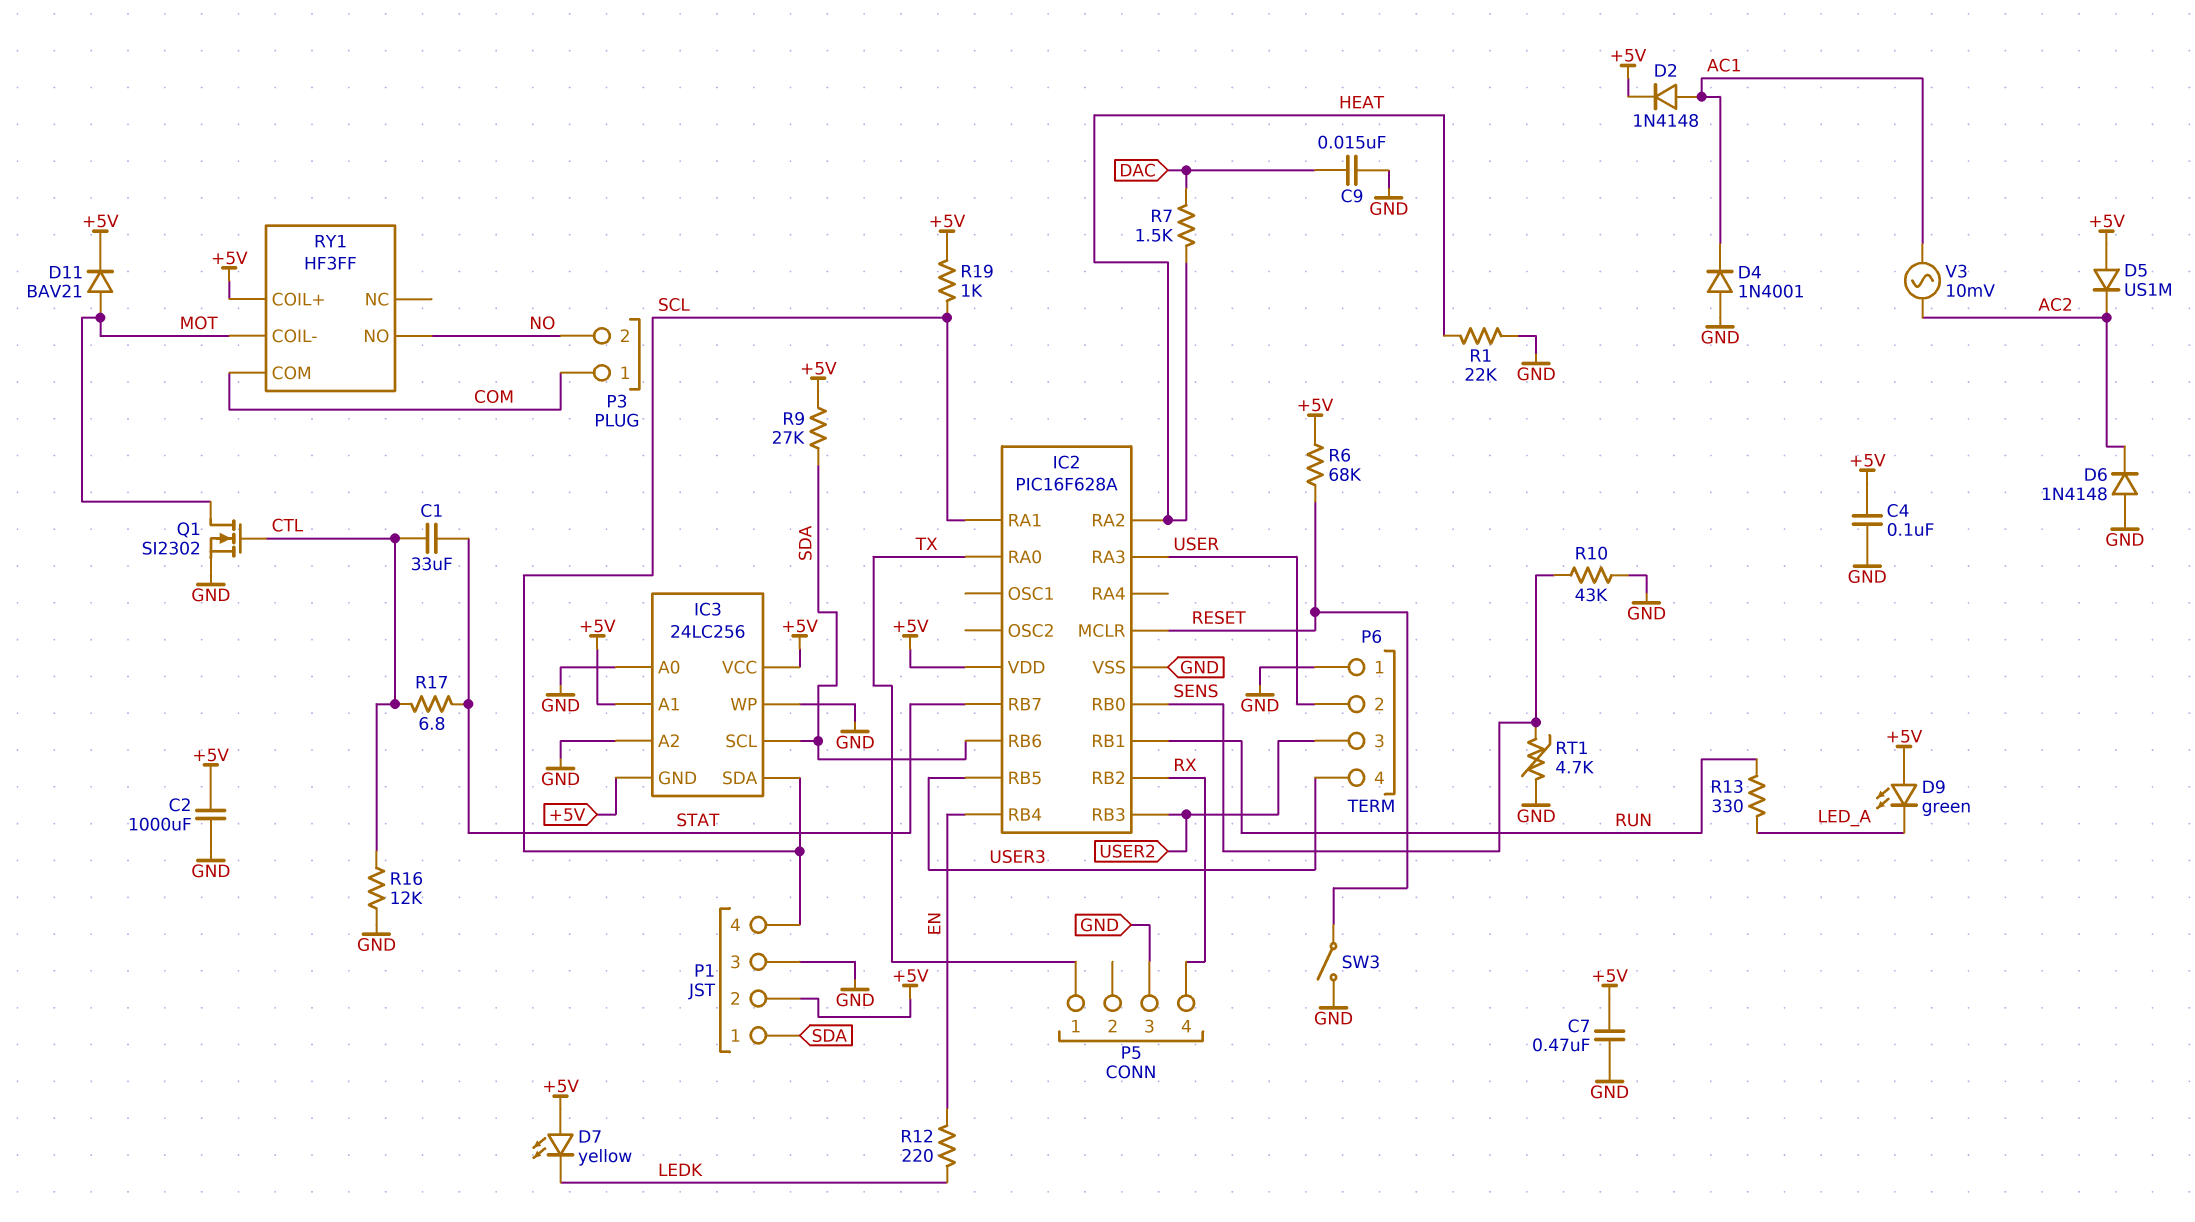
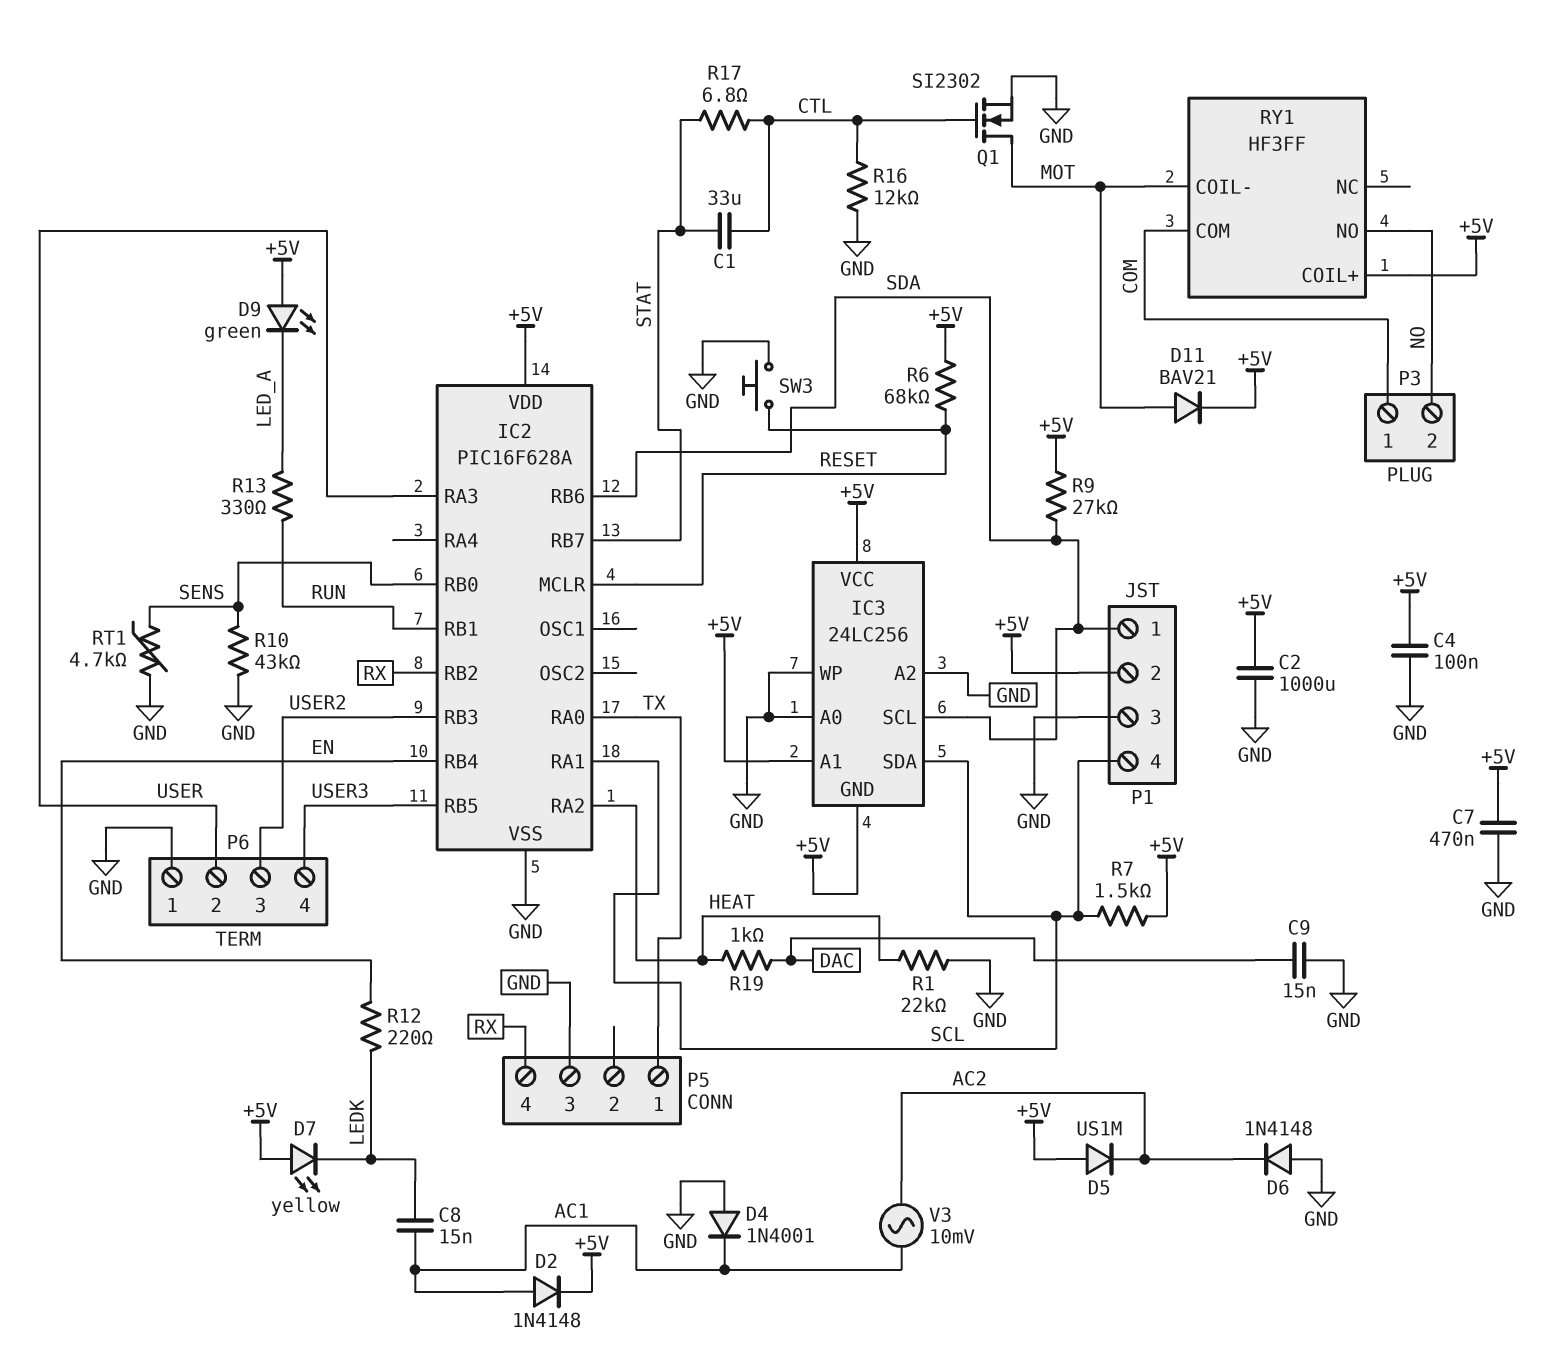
C8: none -> 15nF (AC1, LEDK)
R7: 1.5k (DAC, HEAT) -> 1.5k (+5V, SCL)
R19: 1k (+5V, SCL) -> 1k (DAC, HEAT)
SW3: switch (GND, RESET) -> button (GND, RESET)

